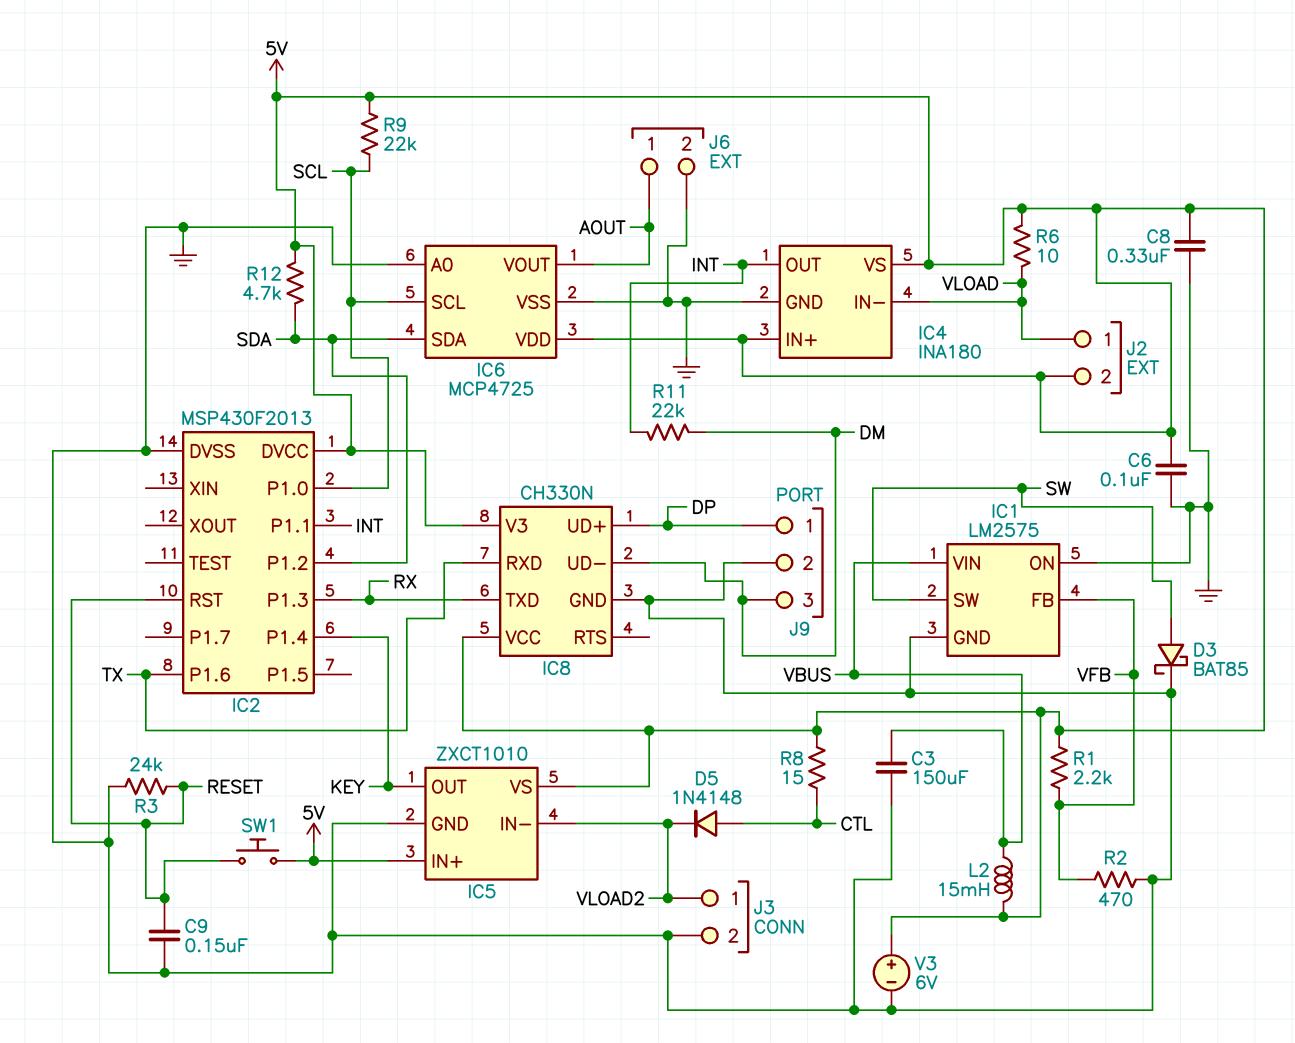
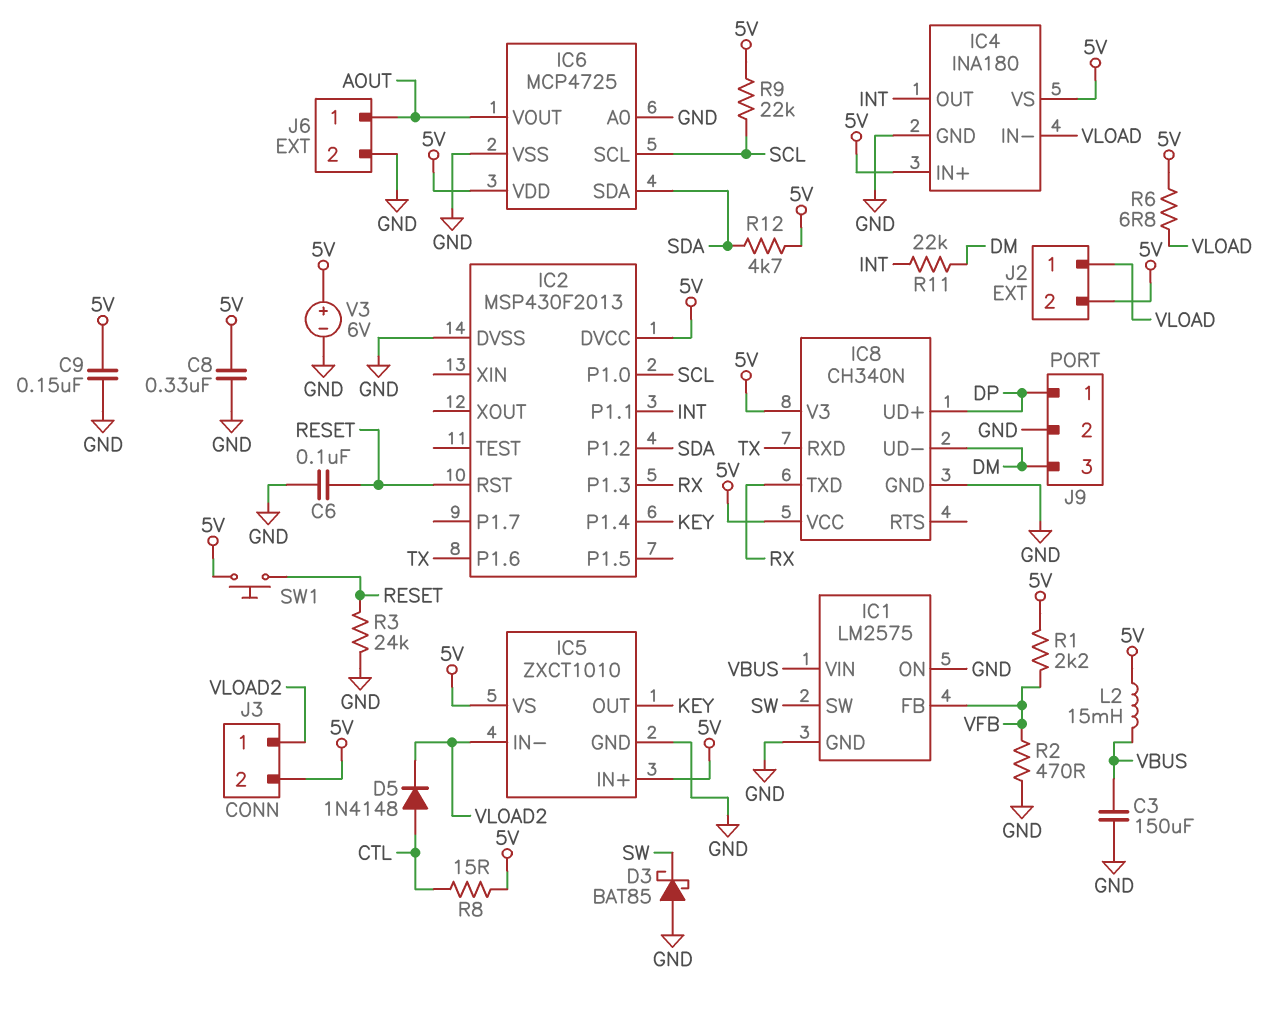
C6: 100nF (5V, GND) -> 100nF (GND, RESET)
C9: 150nF (GND, RESET) -> 150nF (5V, GND)
D3: schottky BAT85 (A SW, K GND) -> schottky BAT85 (A GND, K SW)
IC8: CH330N -> CH340N
J3 pin 2: GND -> 5V
R6: 10 (5V, VLOAD) -> 6.8 (5V, VLOAD)

